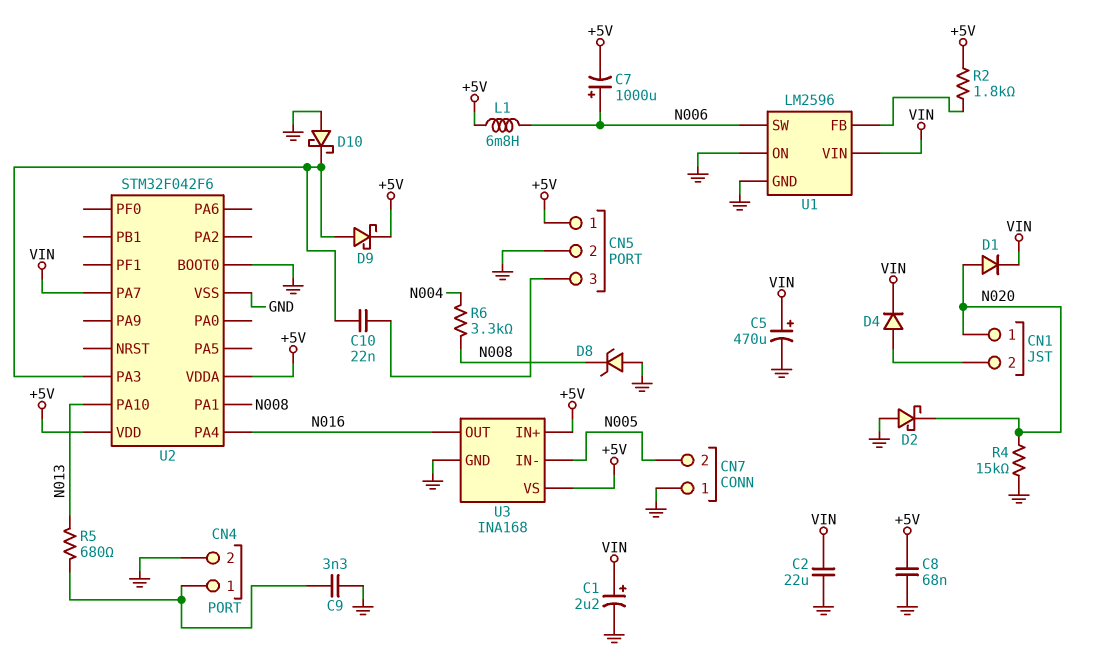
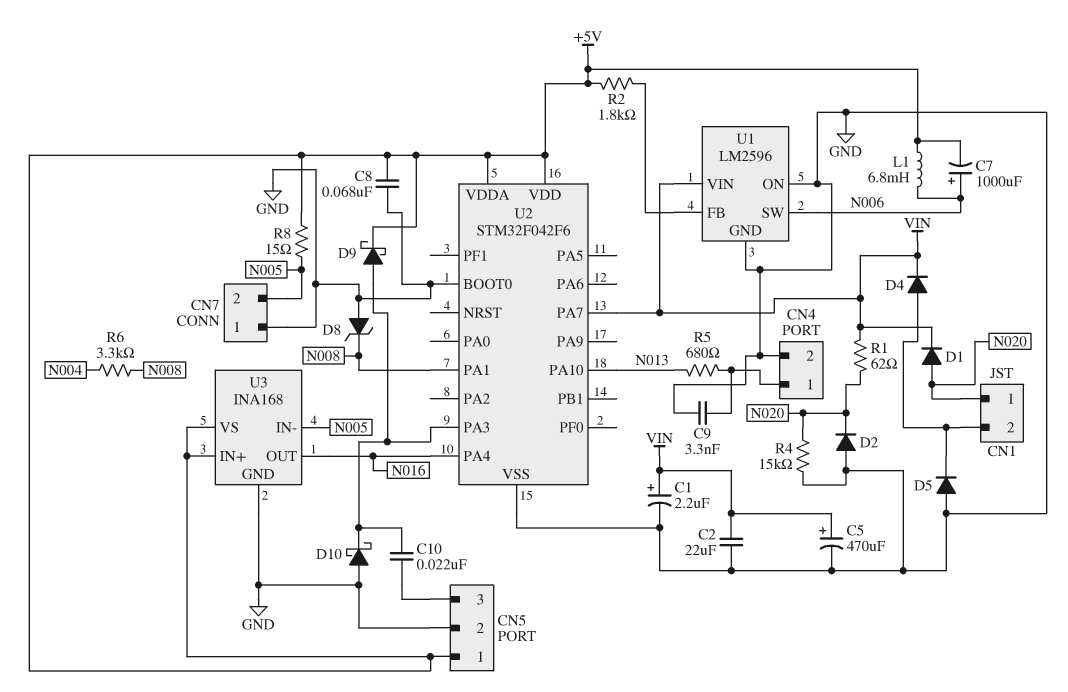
D2: schottky (A GND, K N020) -> diode (A GND, K N020)
D5: none -> diode (A GND, K CN1/2)
R1: none -> 62 (N020, VIN)
R8: none -> 15 (+5V, N005)

